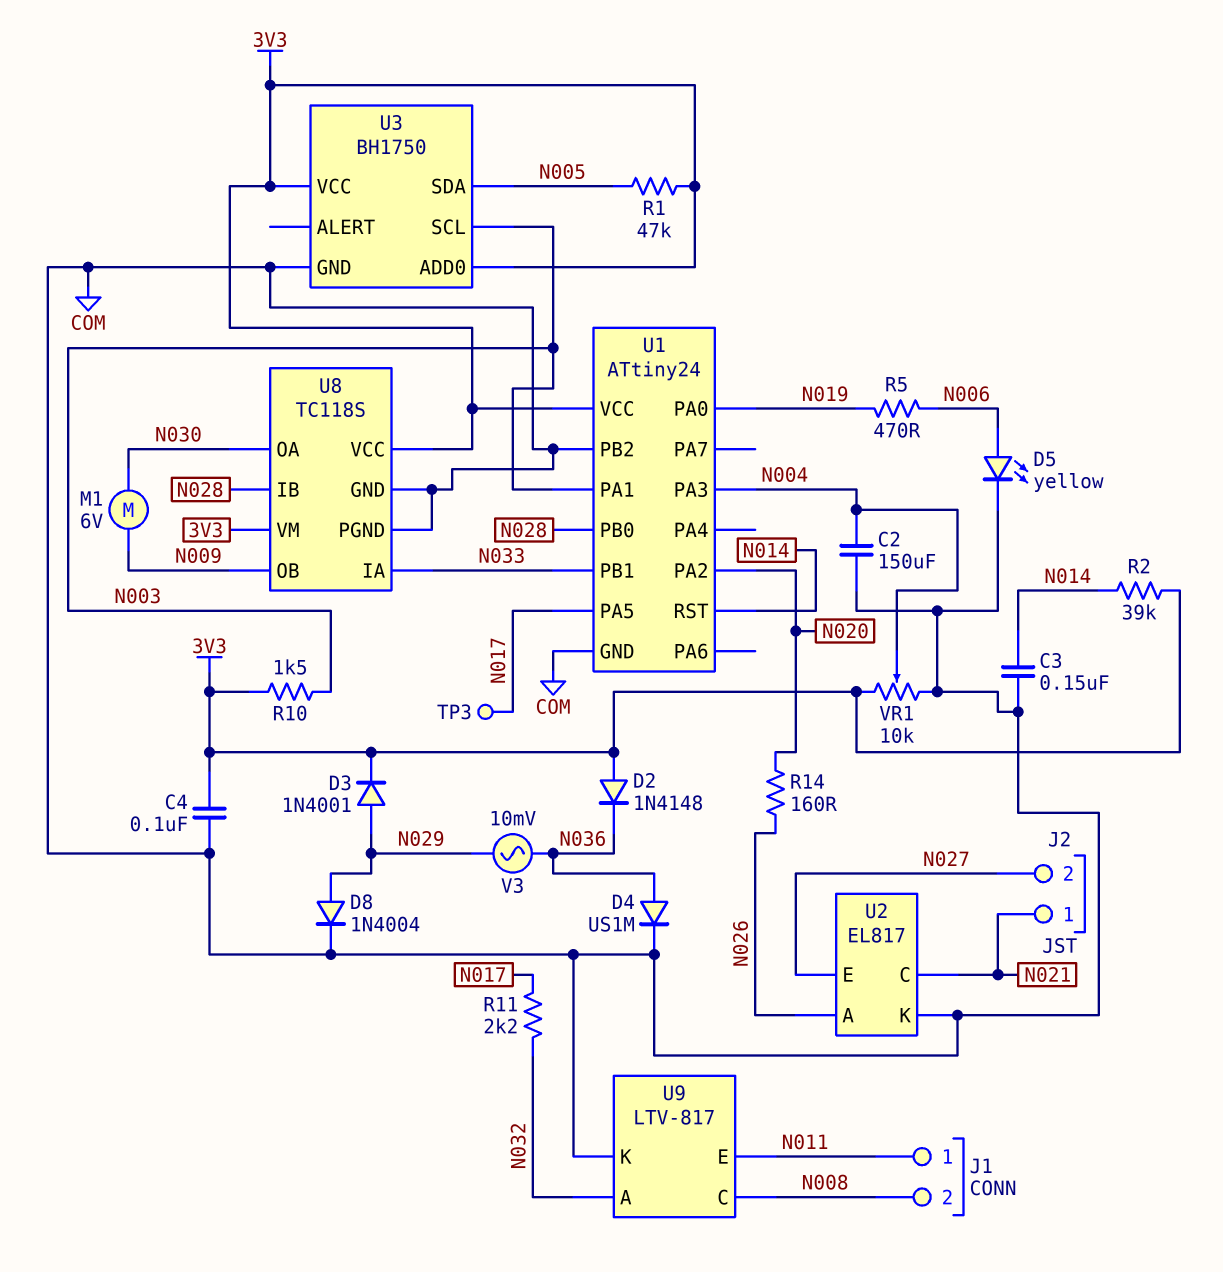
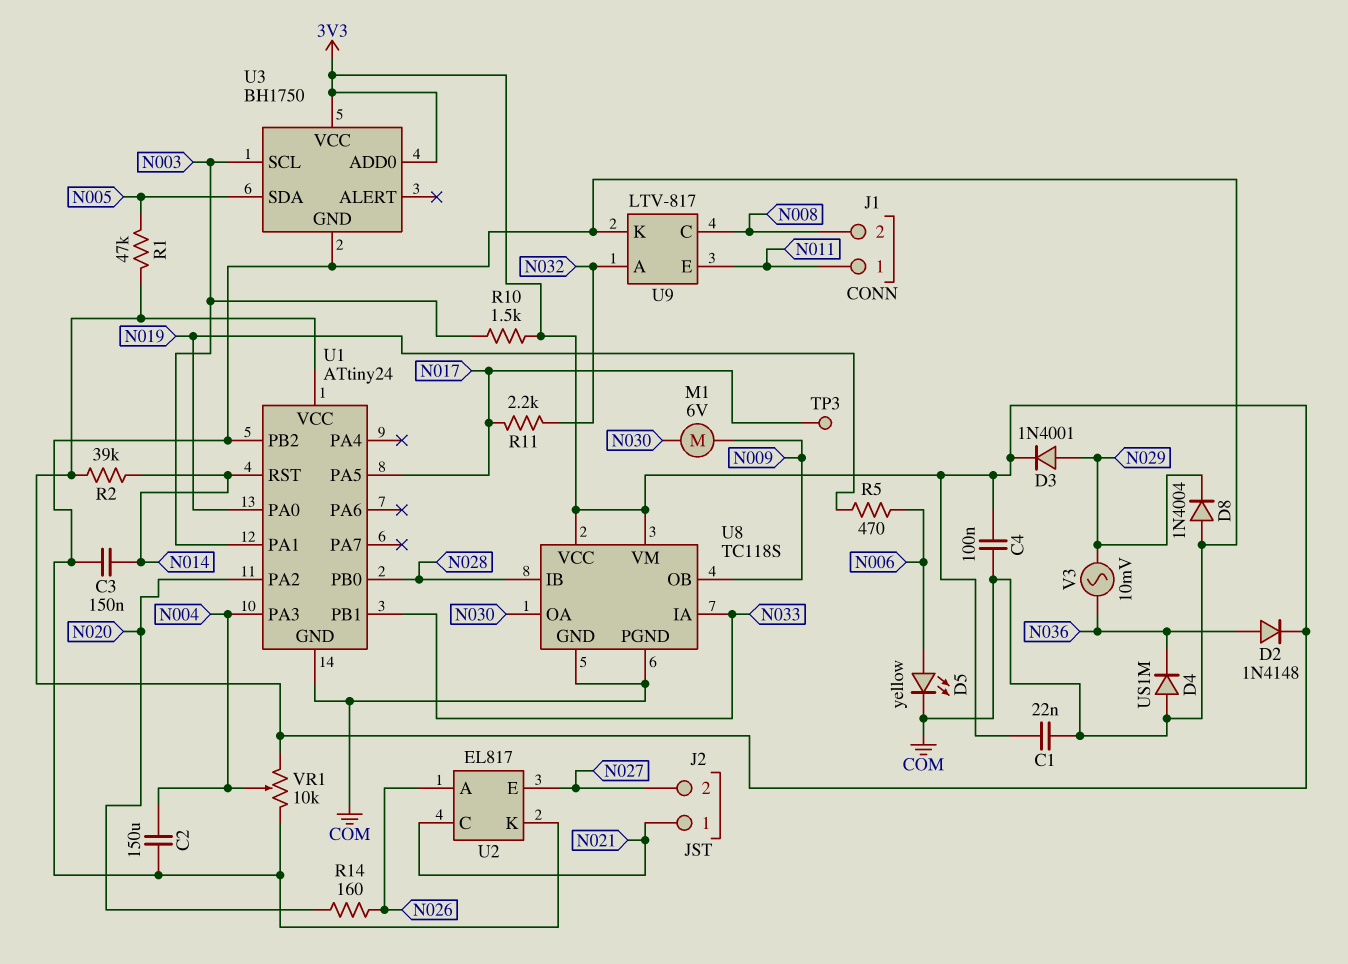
C1: none -> 22nF (3V3, COM)
D2: diode 1N4148 (A 3V3, K N036) -> diode 1N4148 (A N036, K 3V3)
D4: diode US1M (A N036, K COM) -> diode US1M (A COM, K N036)
D8: diode 1N4004 (A N029, K COM) -> diode 1N4004 (A COM, K N029)

